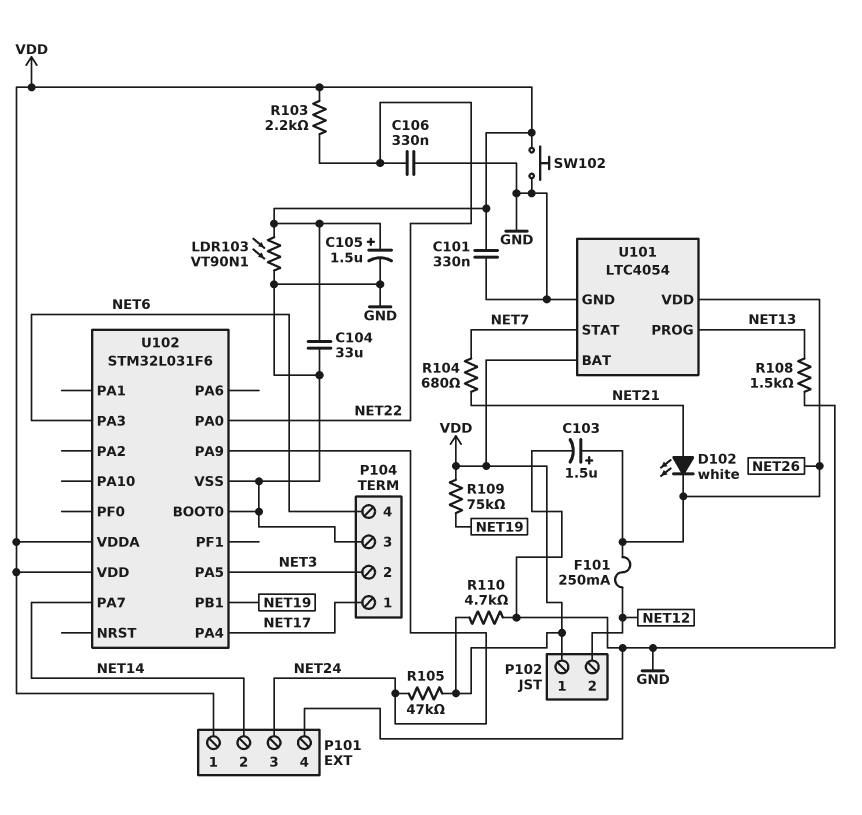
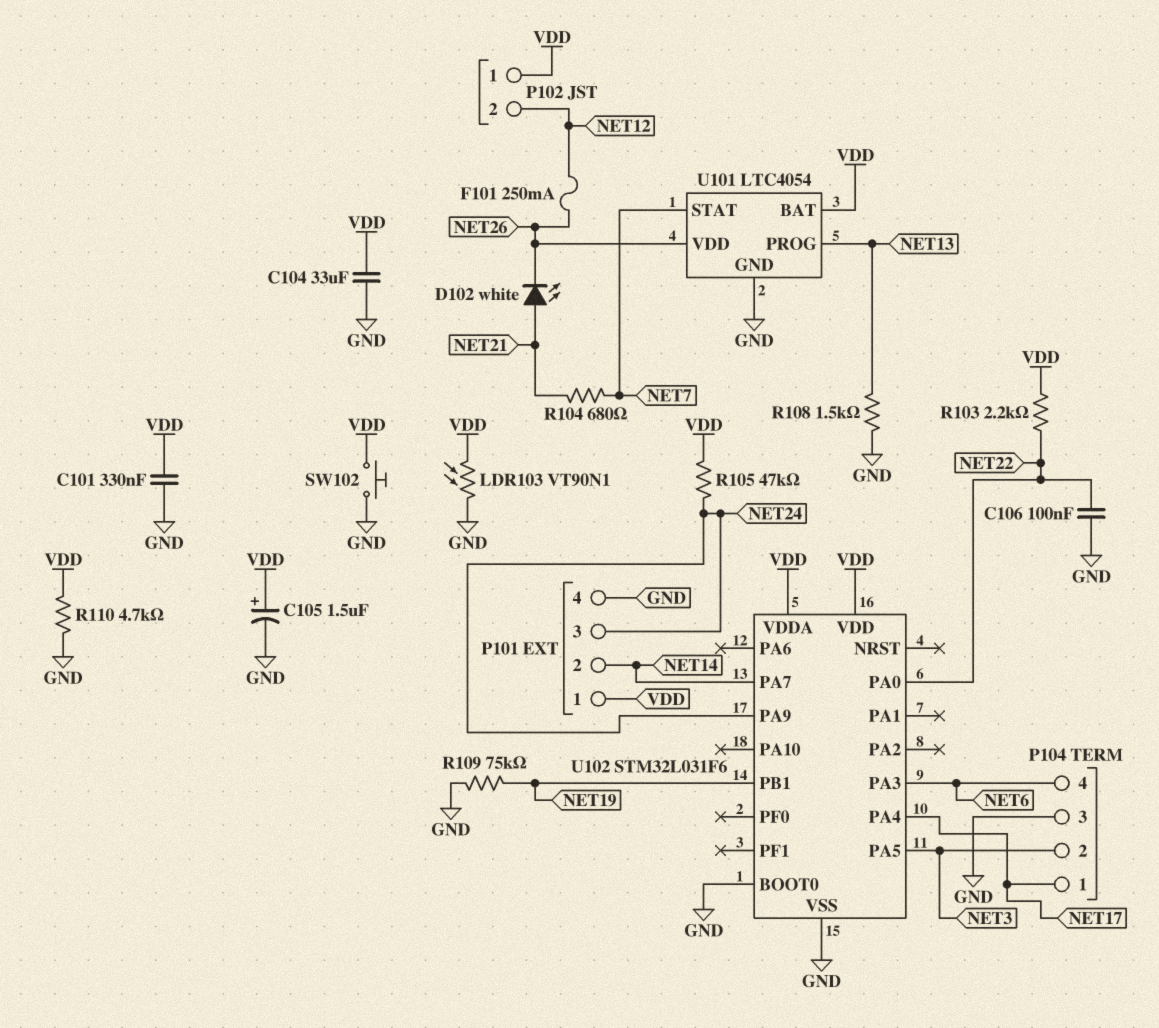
C103: 1.5uF (plus NET26, minus GND) -> none
C106: 330nF (GND, NET22) -> 100nF (GND, NET22)
R109: 75k (NET19, VDD) -> 75k (GND, NET19)

